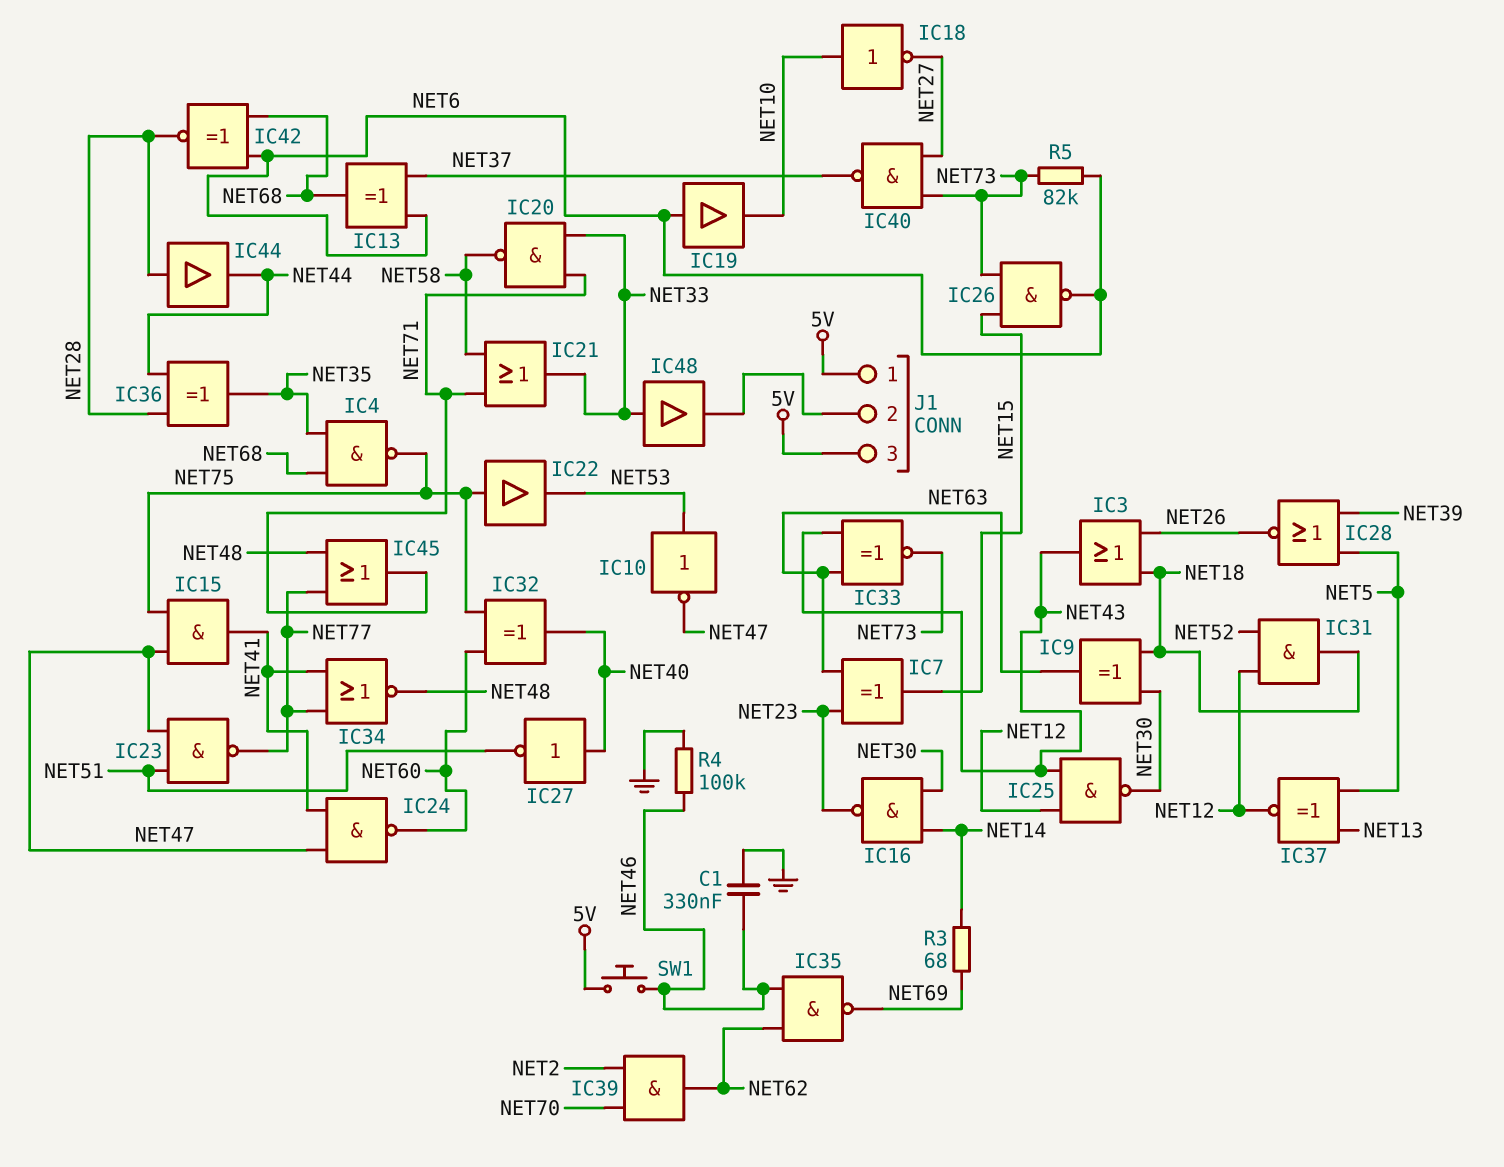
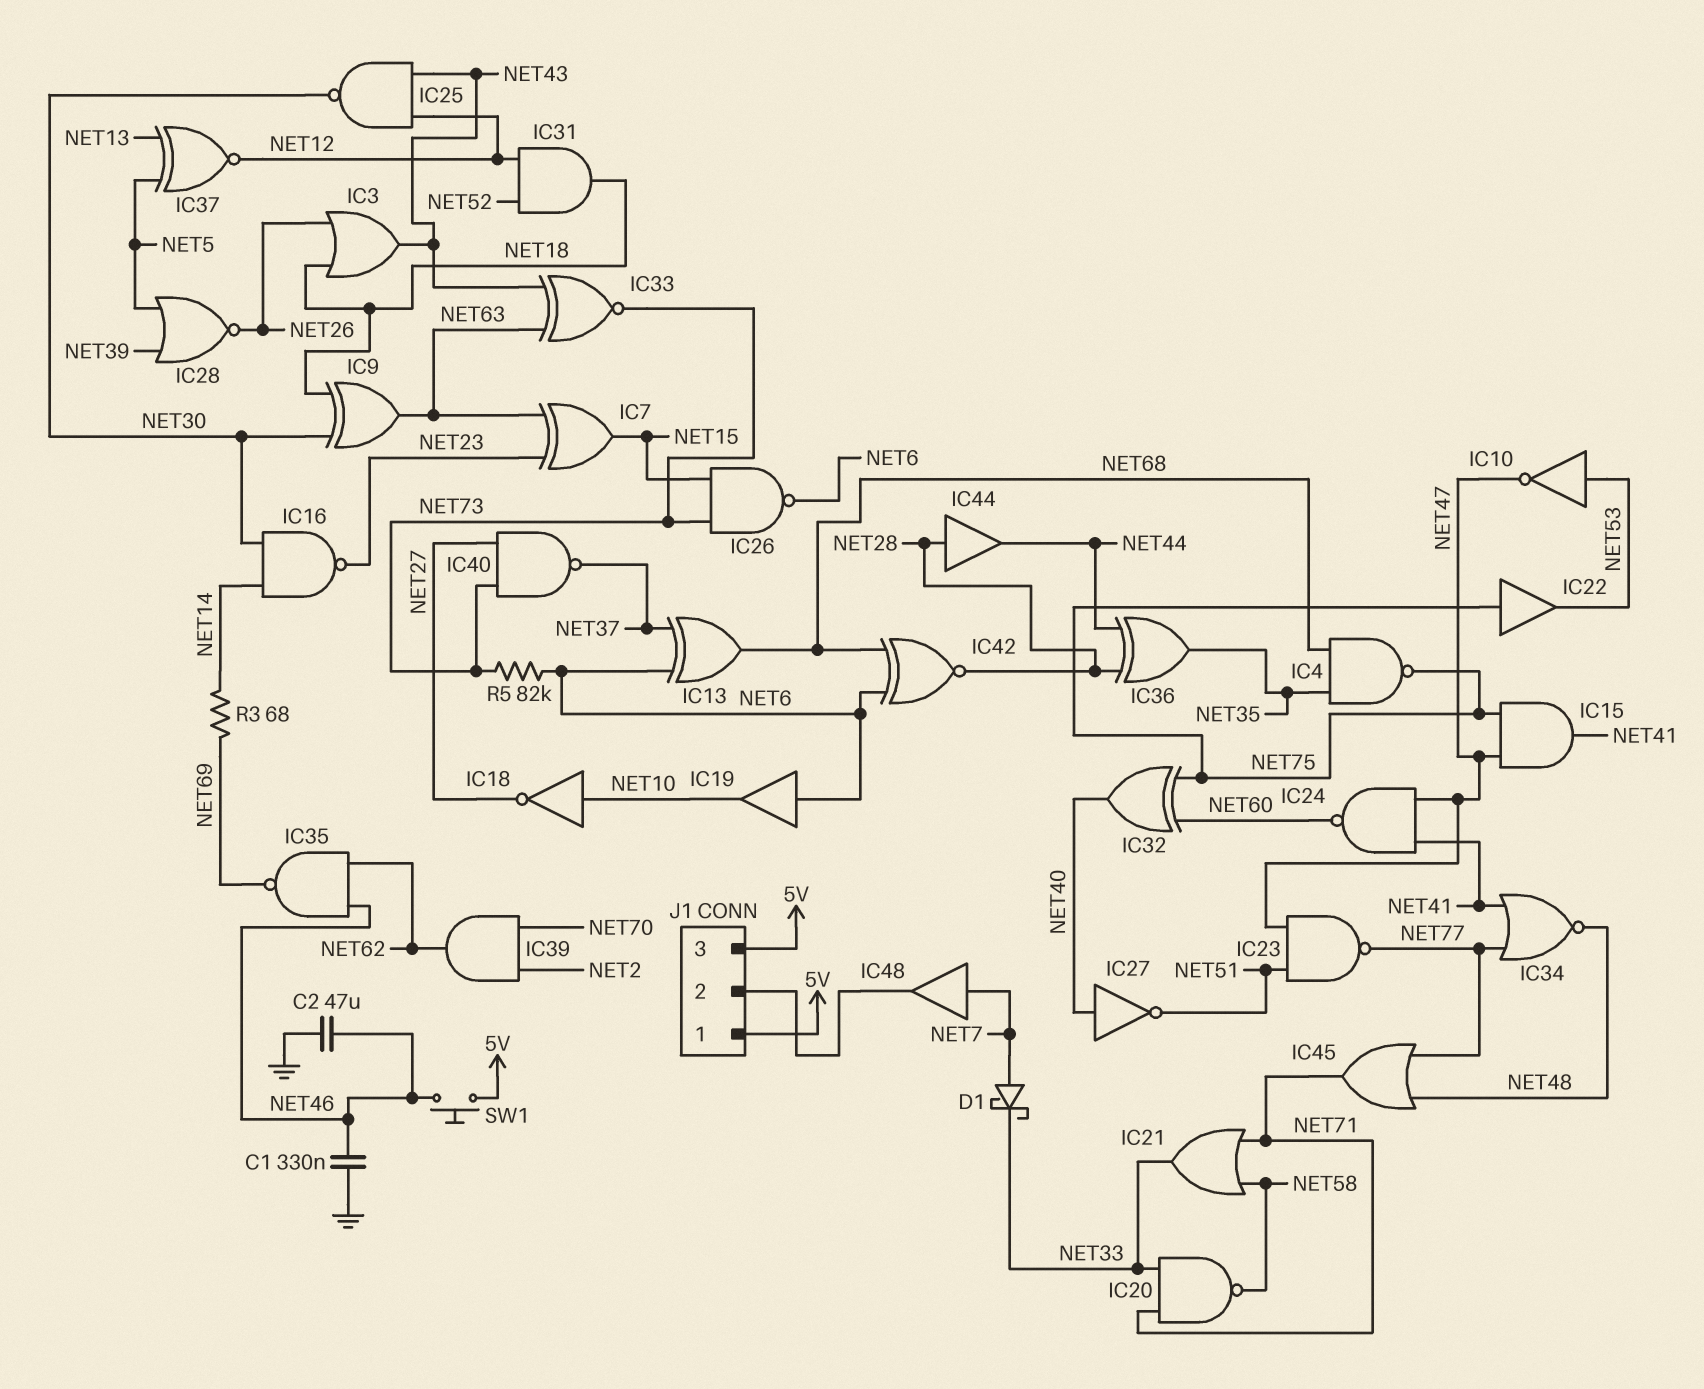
C2: none -> 47uF (GND, NET46)
D1: none -> schottky (A NET7, K NET33)
IC48: buffer (in NET33, out J1/2) -> buffer (in NET7, out J1/2)
R4: 100k (GND, NET46) -> none

